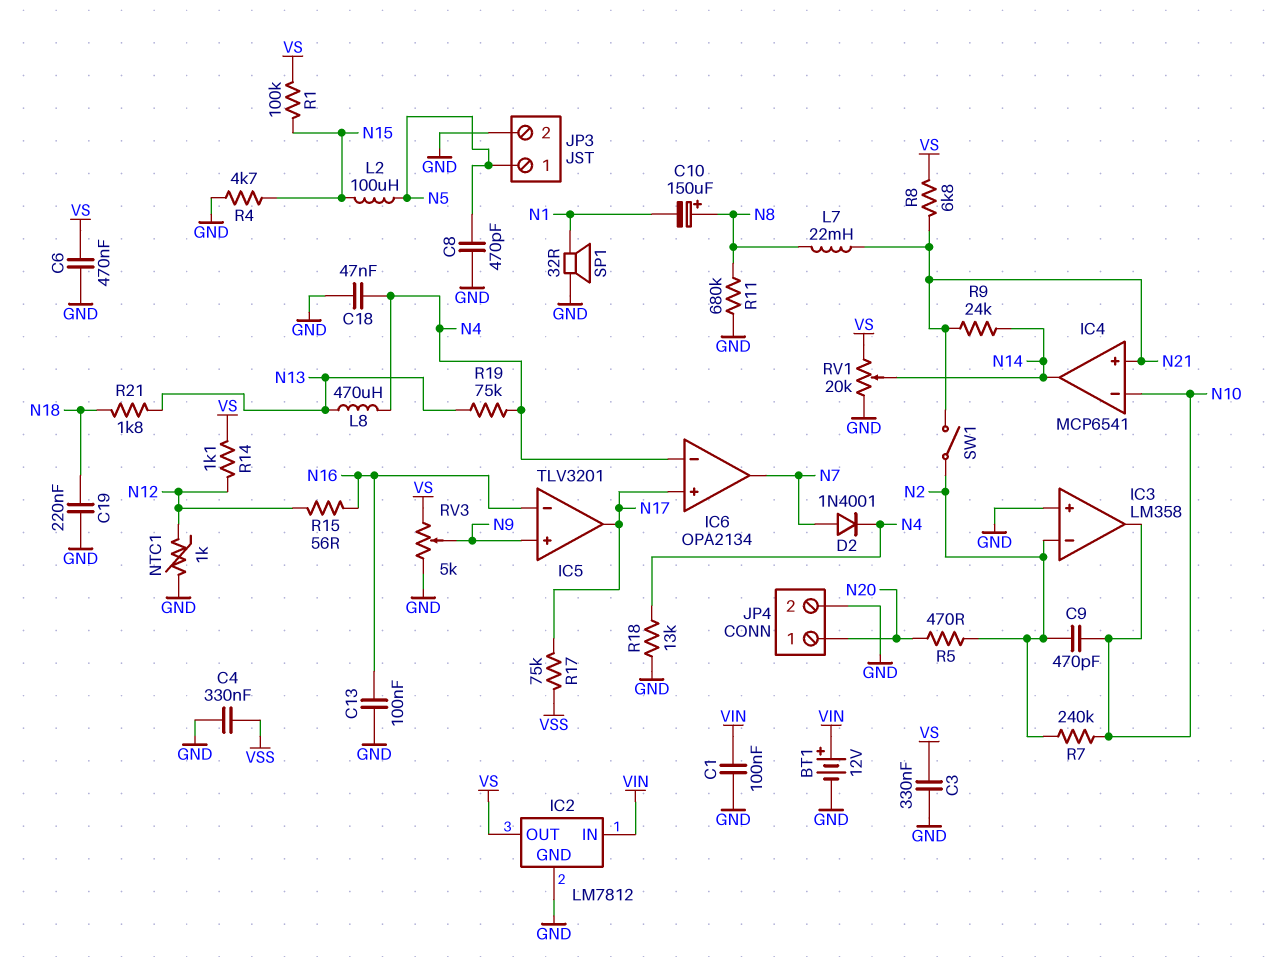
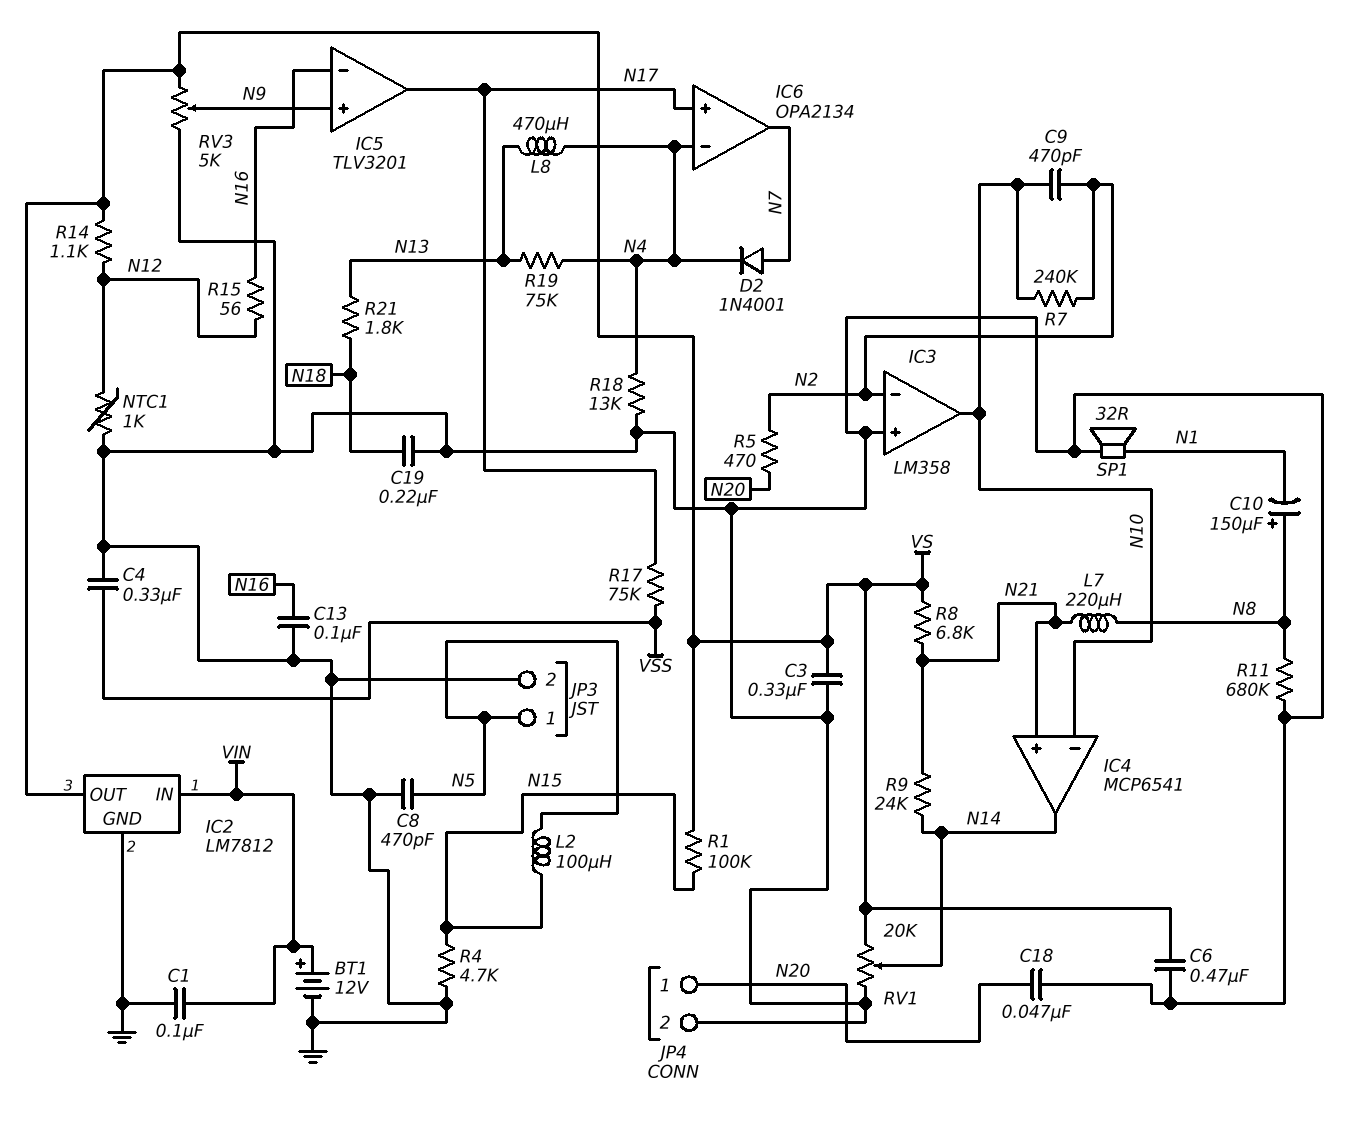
C18: 47nF (GND, N4) -> 47nF (GND, N20)
L7: 22mH (N8, N21) -> 220uH (N8, N21)
SW1: switch (N2, N21) -> none

